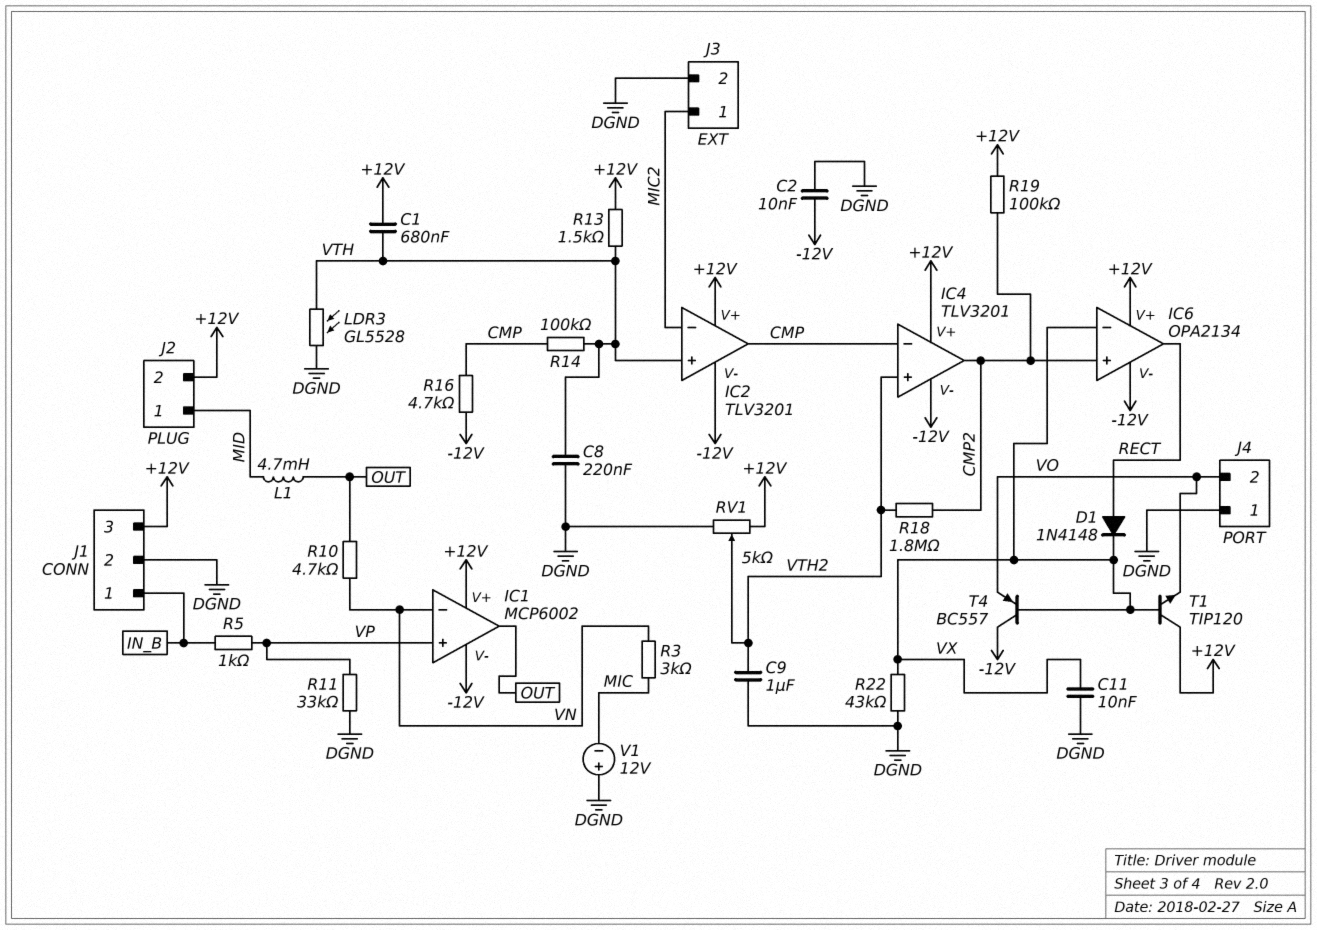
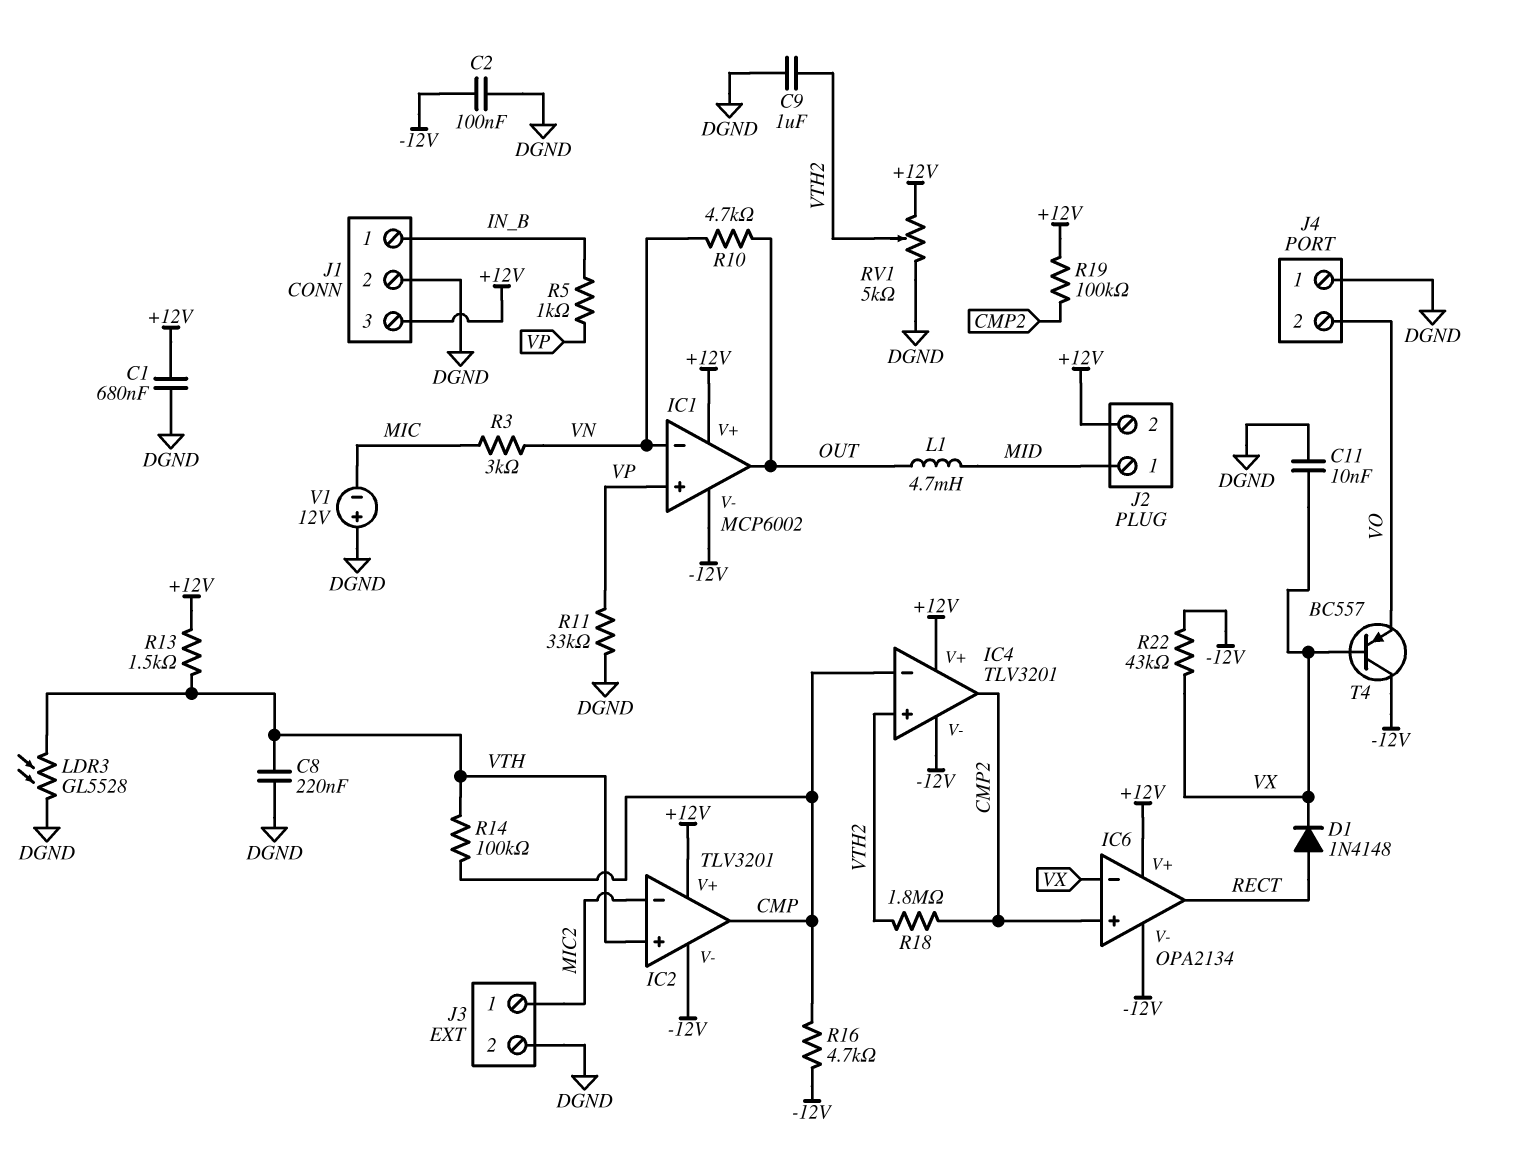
C1: 680nF (+12V, VTH) -> 680nF (+12V, DGND)
C2: 10nF (-12V, DGND) -> 100nF (-12V, DGND)
R22: 43k (DGND, VX) -> 43k (-12V, VX)
T1: NPN TIP120 (B VX, C +12V, E VO) -> none

